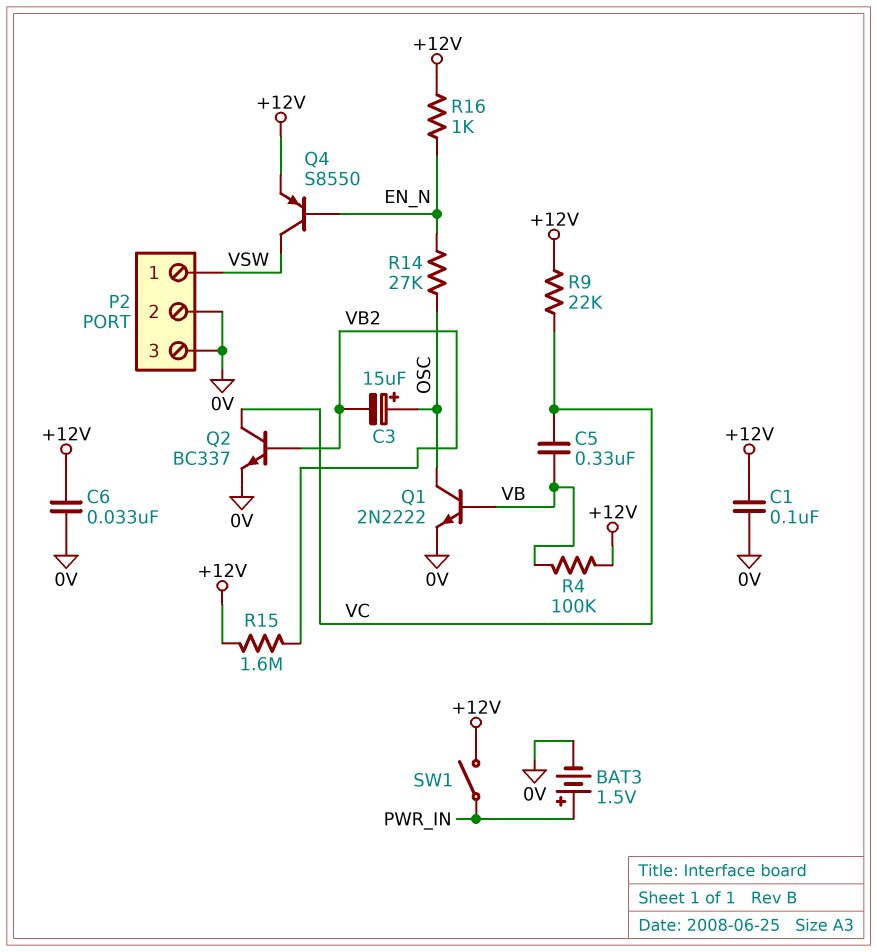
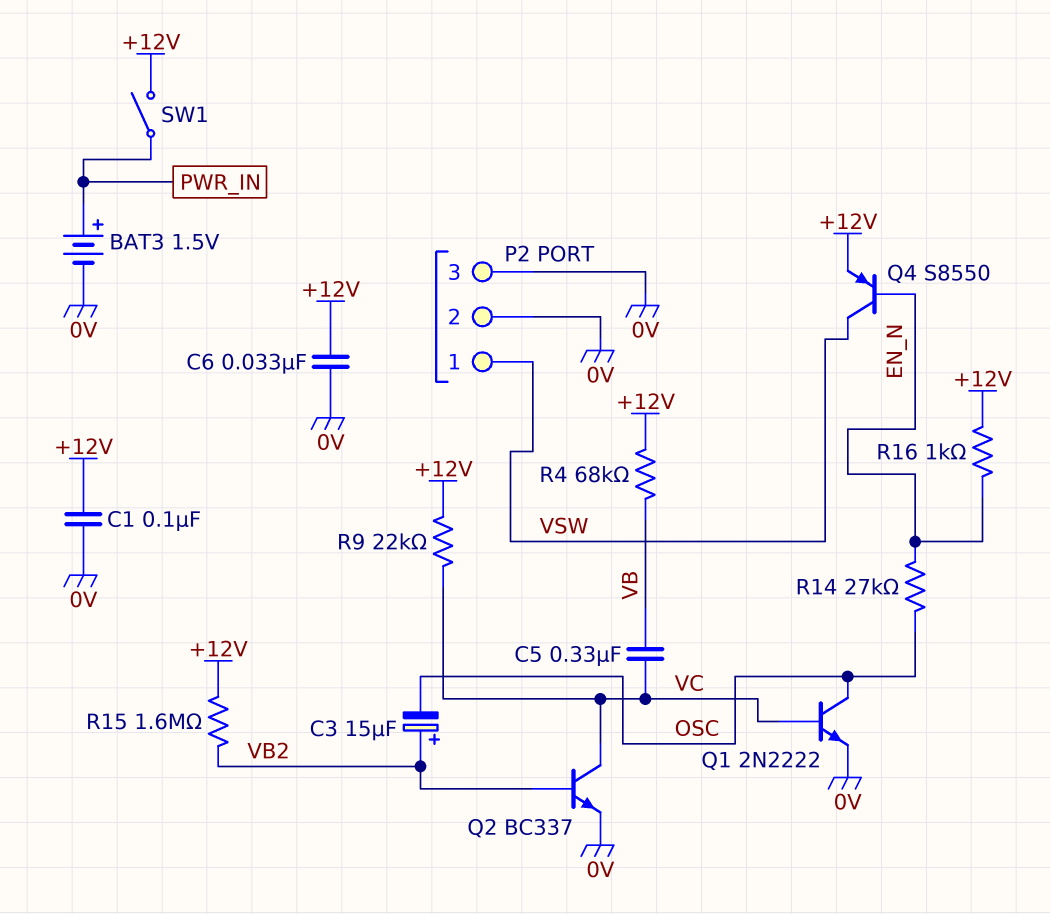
C3: 15uF (plus OSC, minus VB2) -> 15uF (plus VB2, minus OSC)
Q1: NPN 2N2222 (B VB, C OSC, E 0V) -> NPN 2N2222 (B VC, C OSC, E 0V)
R4: 100k (+12V, VB) -> 68k (+12V, VB)

